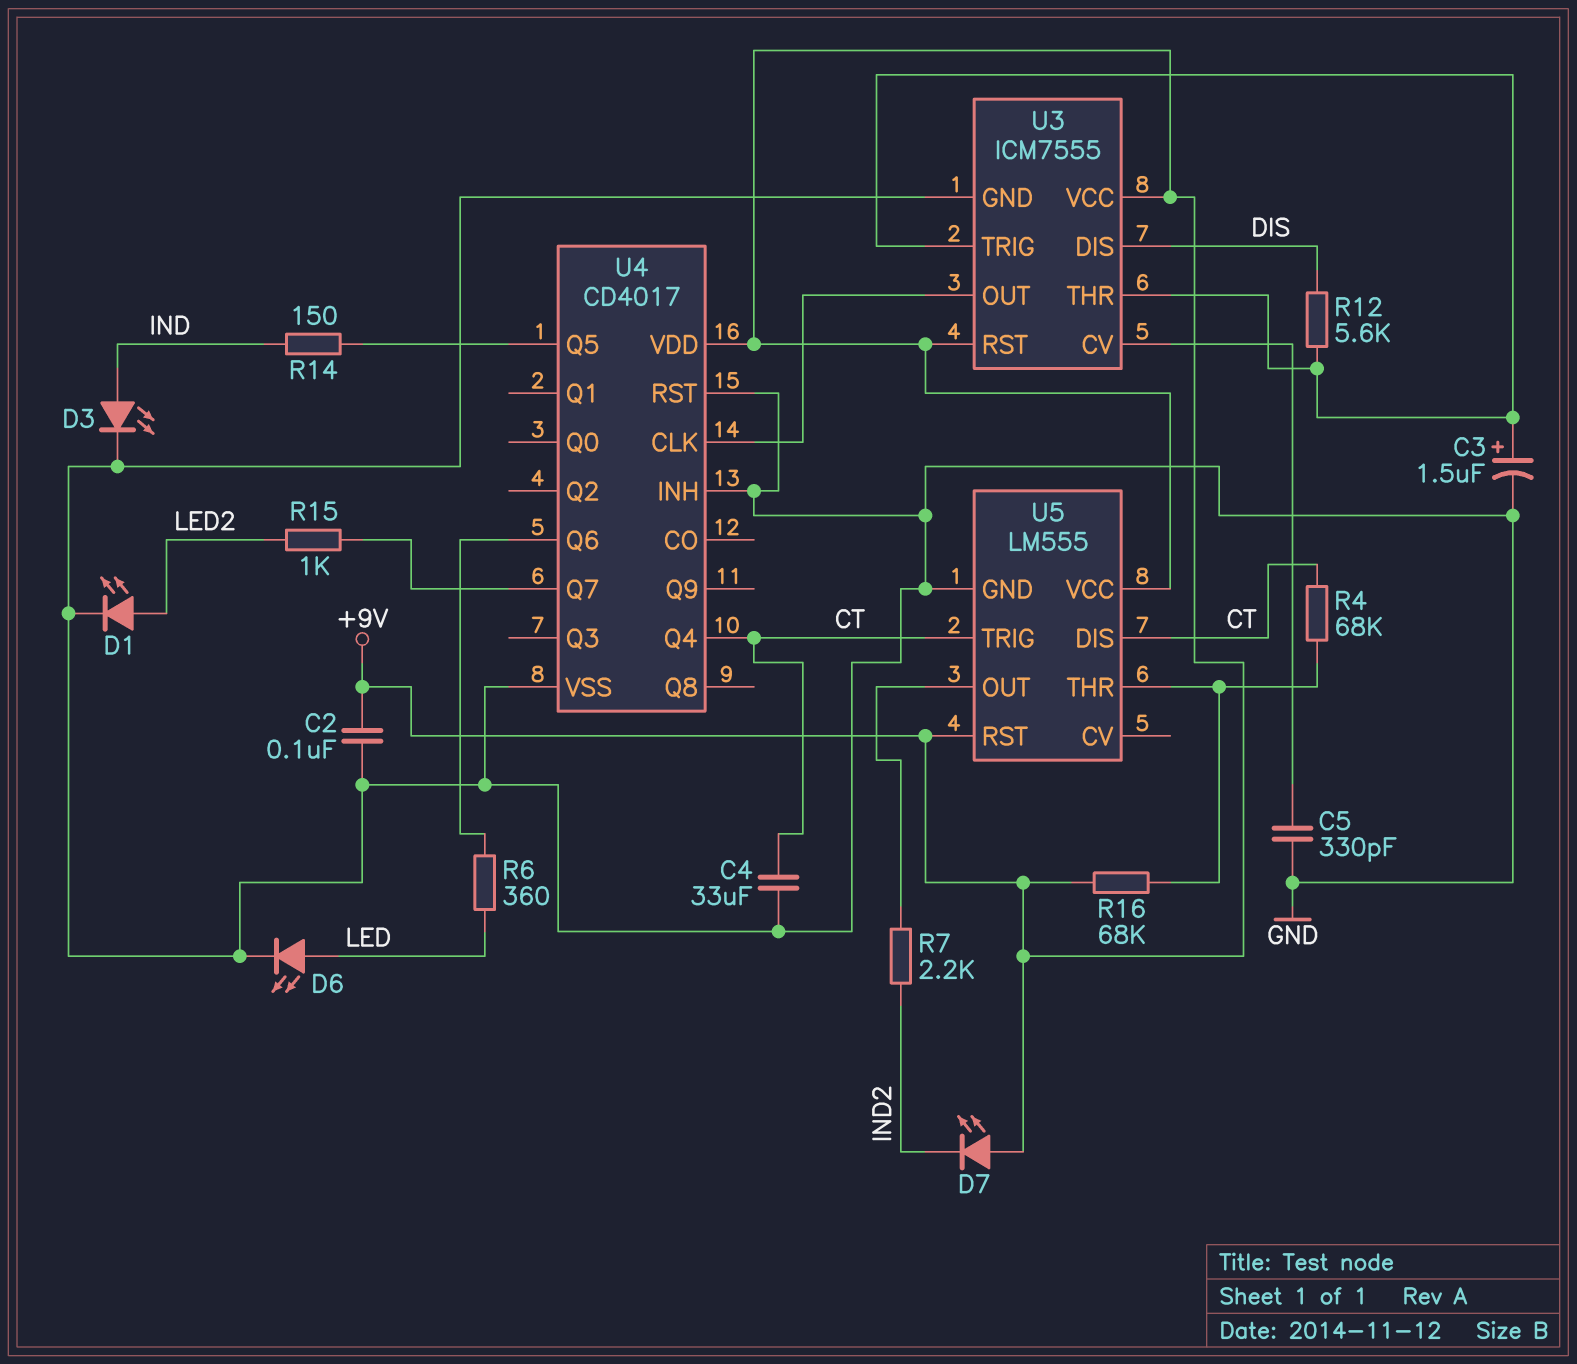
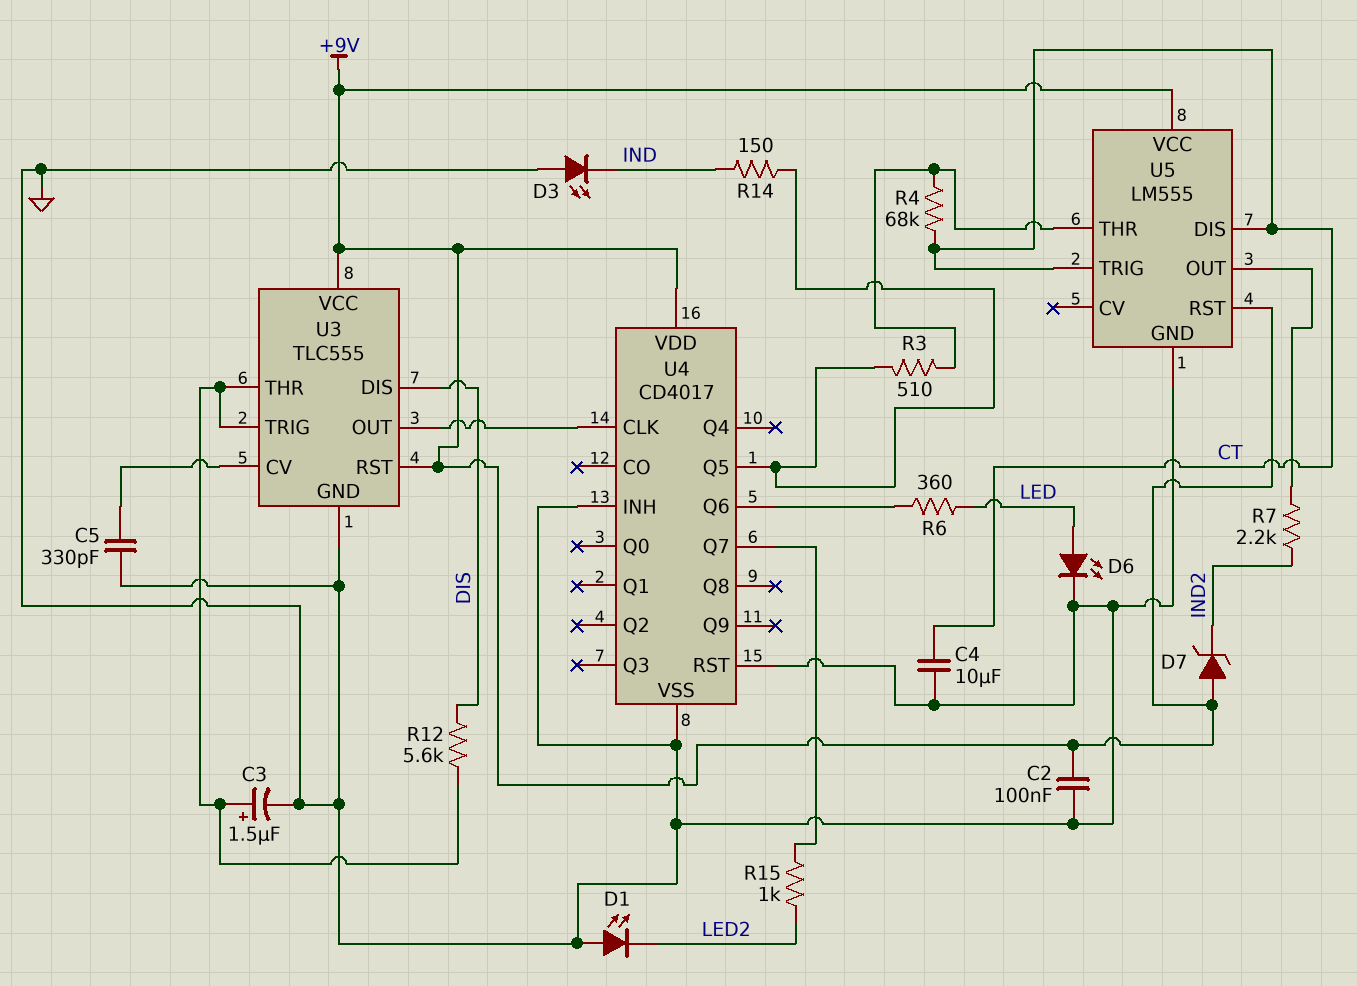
C4: 33uF (CT, GND) -> 10uF (CT, GND)
D1: LED (A LED2, K GND) -> LED (A GND, K LED2)
D3: LED (A IND, K GND) -> LED (A GND, K IND)
D7: LED (A +9V, K IND2) -> zener (A +9V, K IND2)
R3: none -> 510 (U4/Q5, U5/THR)
R16: 68k (+9V, U5/THR) -> none
U3: ICM7555 -> TLC555
U4 pin Q4: CT -> none

